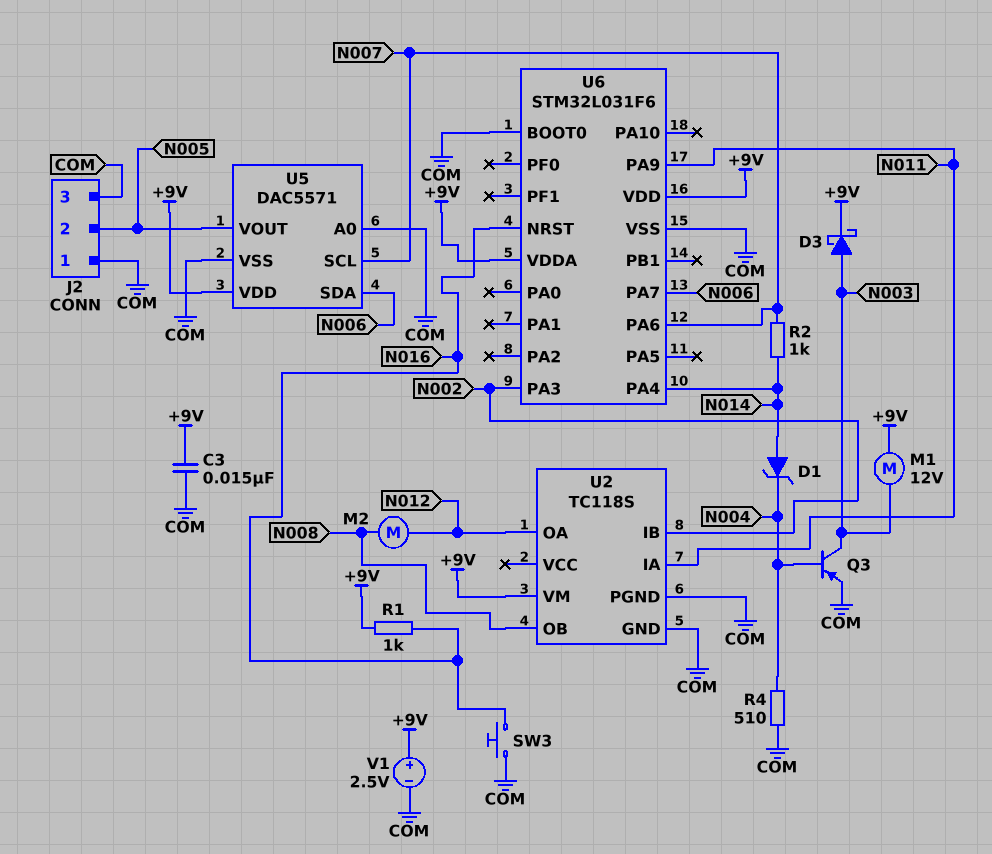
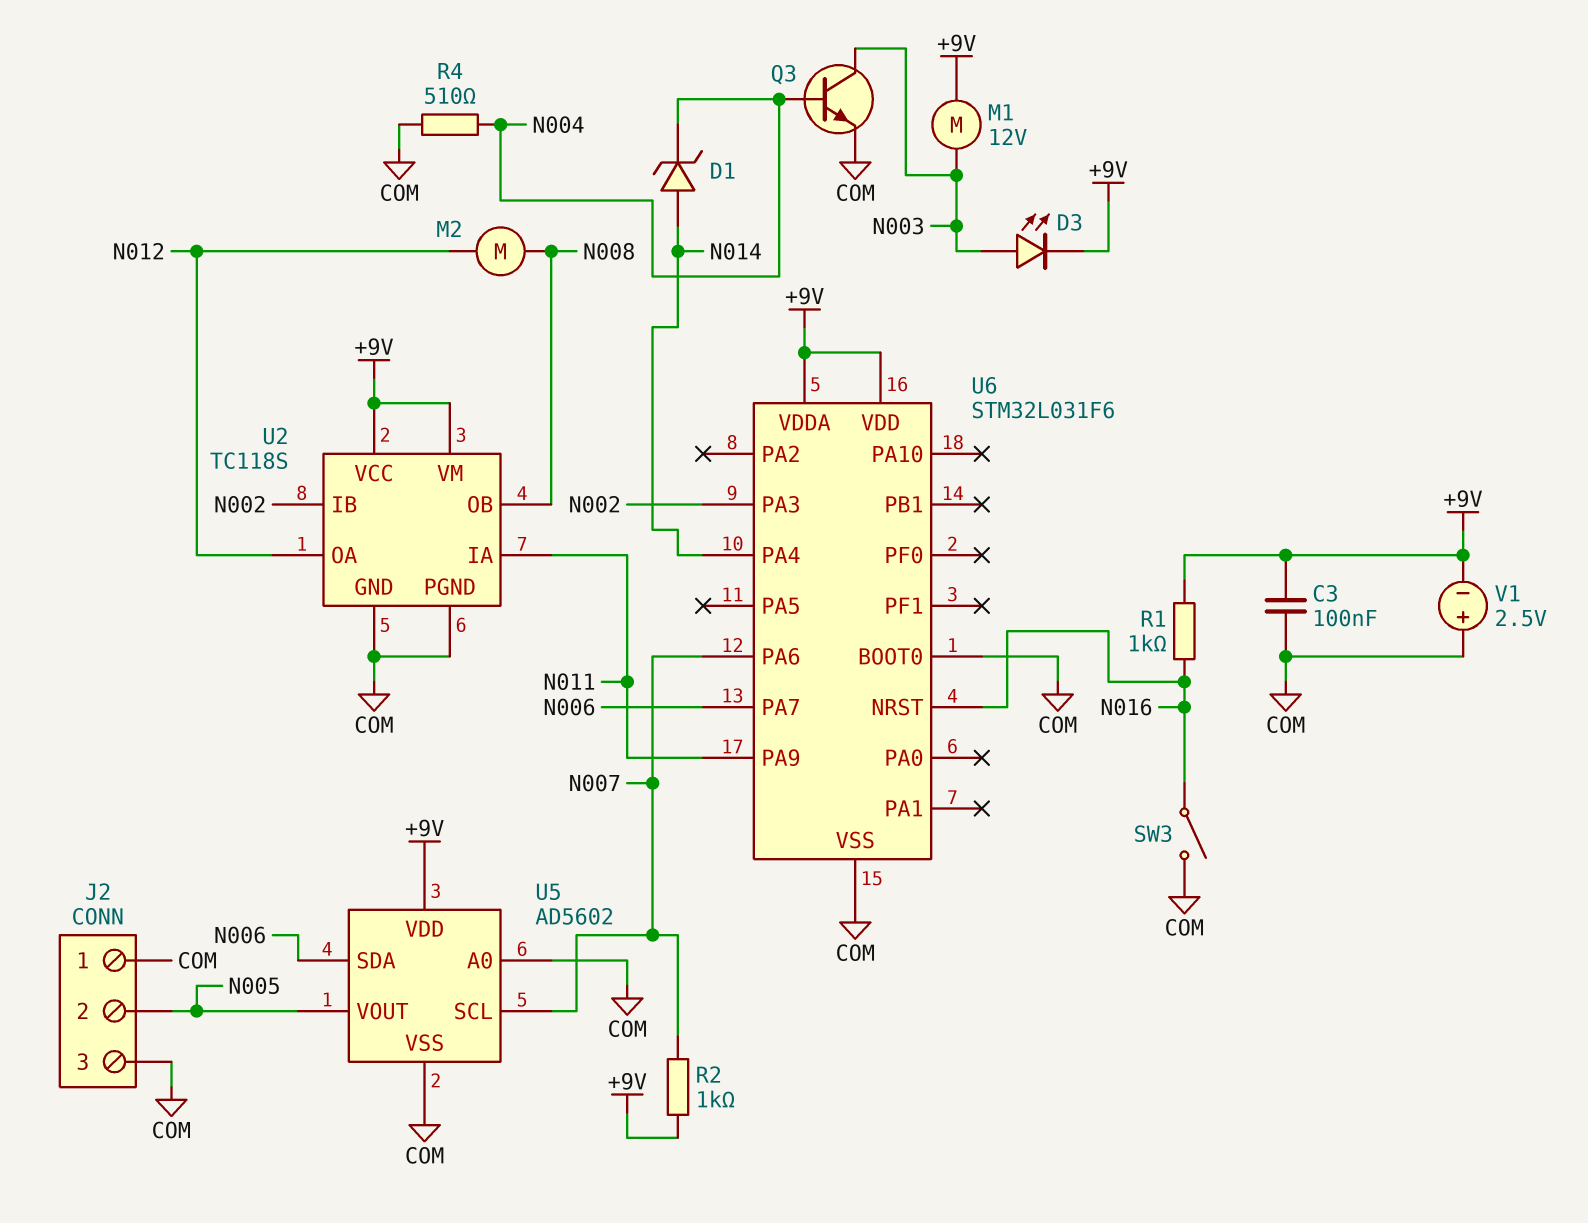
C3: 15nF (+9V, COM) -> 100nF (+9V, COM)
D3: schottky (A N003, K +9V) -> LED (A N003, K +9V)
Q3: PNP (B N004, C N003, E COM) -> NPN (B N004, C N003, E COM)
R2: 1k (N007, N014) -> 1k (+9V, N007)
SW3: button (COM, N016) -> switch (COM, N016)
U2 pin VCC: none -> +9V
U5: DAC5571 -> AD5602
V1: 2.5V (plus +9V, minus COM) -> 2.5V (plus COM, minus +9V)

